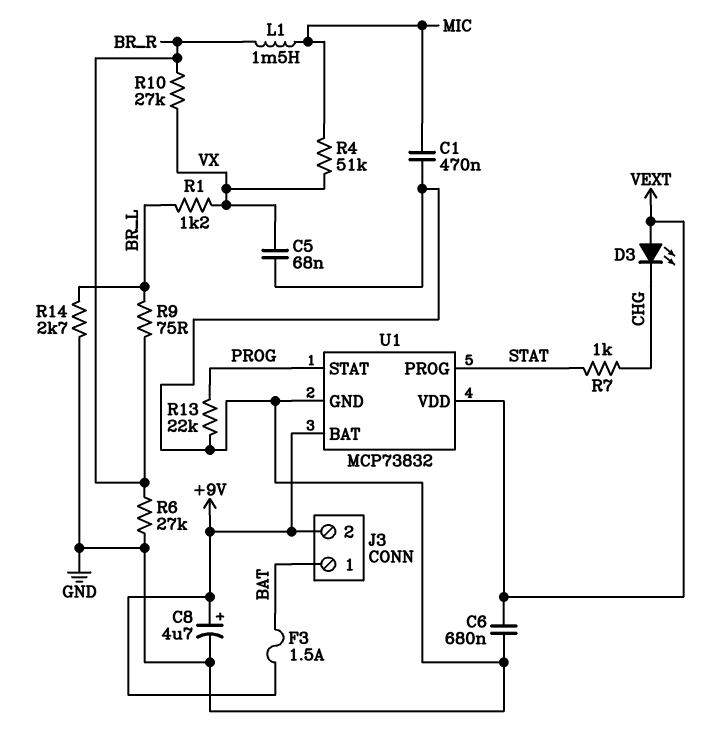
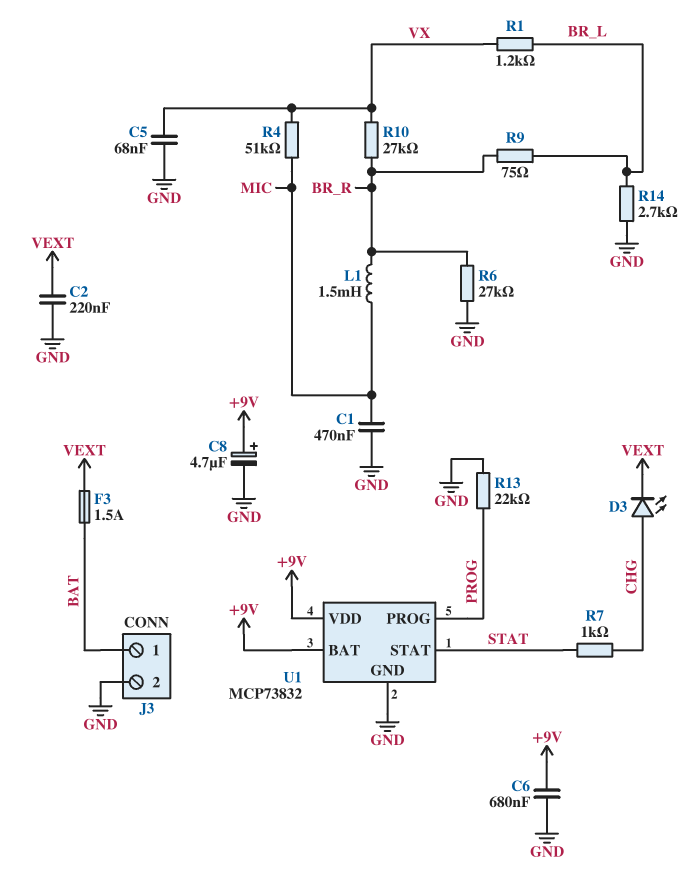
C2: none -> 220nF (GND, VEXT)
C6: 680nF (GND, VEXT) -> 680nF (+9V, GND)
D3: LED (A VEXT, K CHG) -> LED (A CHG, K VEXT)
F3: 1.5A (+9V, BAT) -> 1.5A (BAT, VEXT)
J3 pin 2: +9V -> GND
U1 pin PROG: STAT -> PROG
U1 pin STAT: PROG -> STAT
U1 pin VDD: VEXT -> +9V

